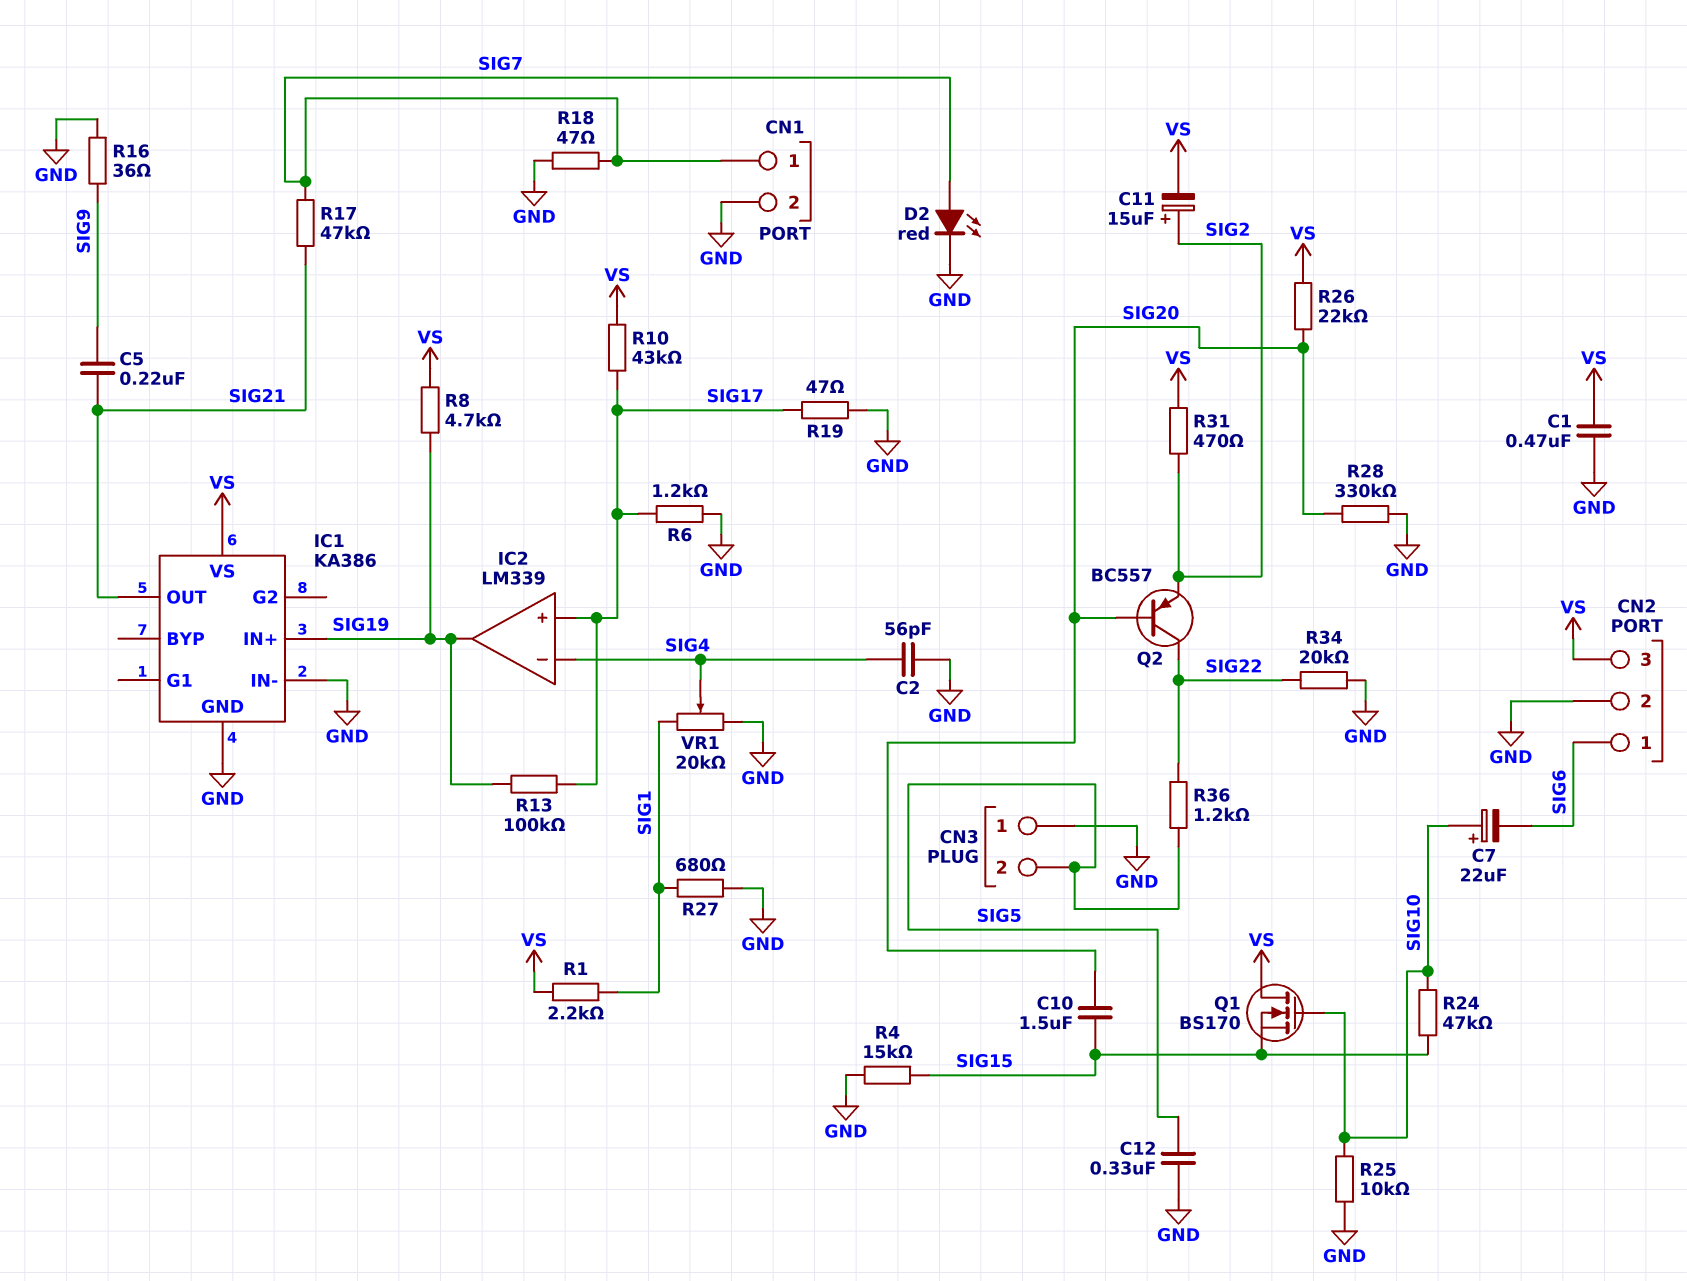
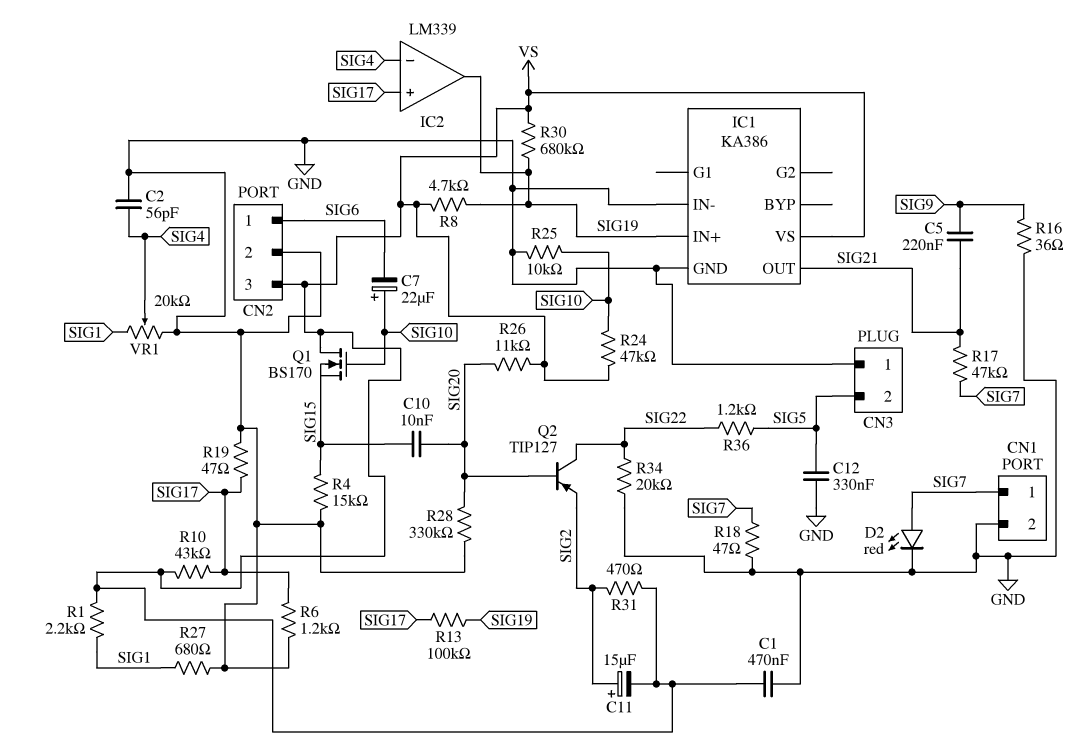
C10: 1.5uF (SIG15, SIG20) -> 10nF (SIG15, SIG20)
Q2: PNP BC557 (B SIG20, C SIG22, E SIG2) -> PNP TIP127 (B SIG20, C SIG22, E SIG2)
R24: 47k (SIG10, SIG15) -> 47k (SIG10, VS)
R26: 22k (SIG20, VS) -> 11k (SIG20, VS)
R30: none -> 680k (SIG19, VS)

